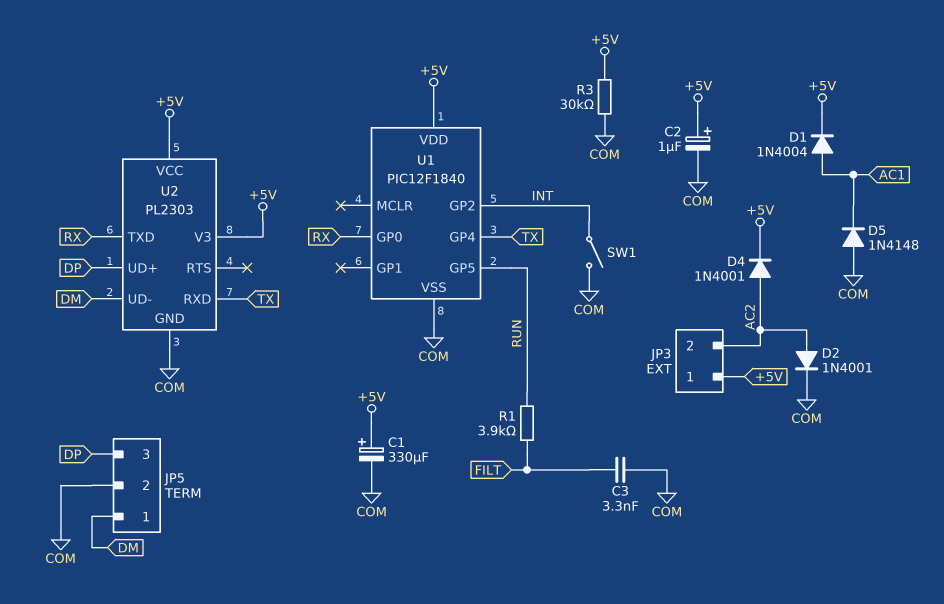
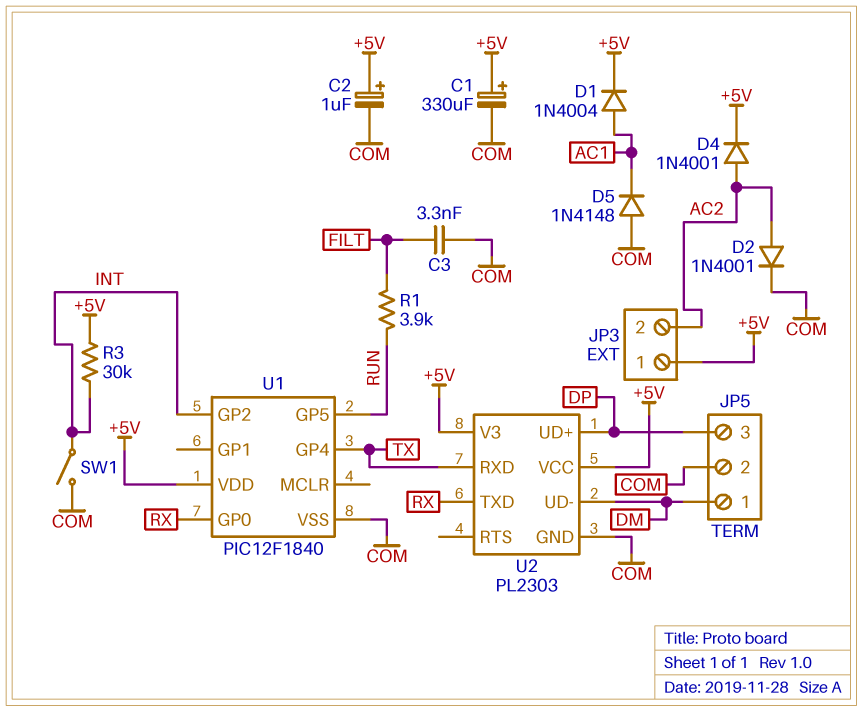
R3: 30k (+5V, COM) -> 30k (+5V, INT)

